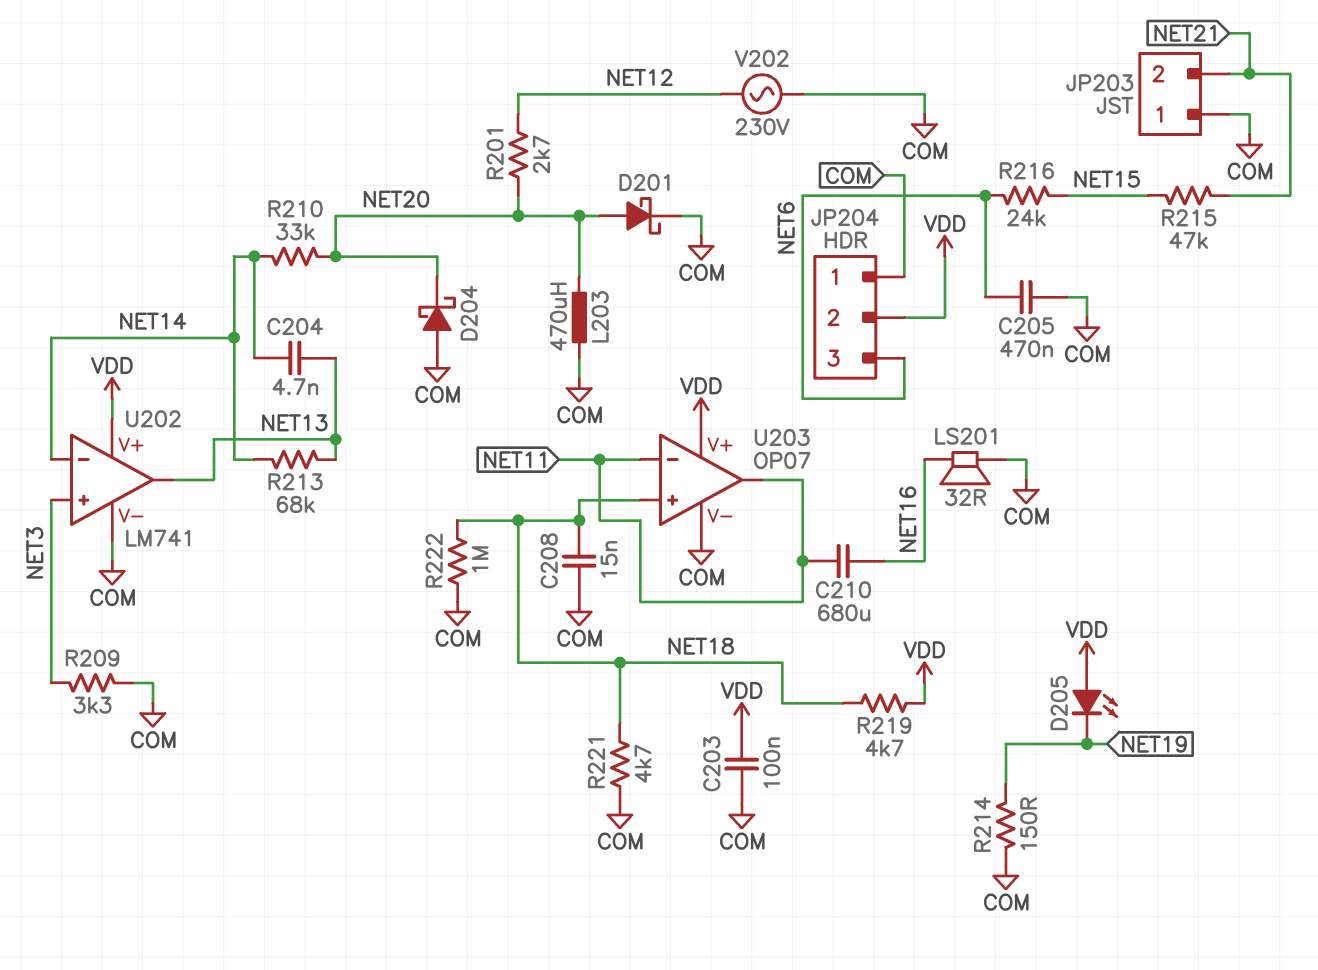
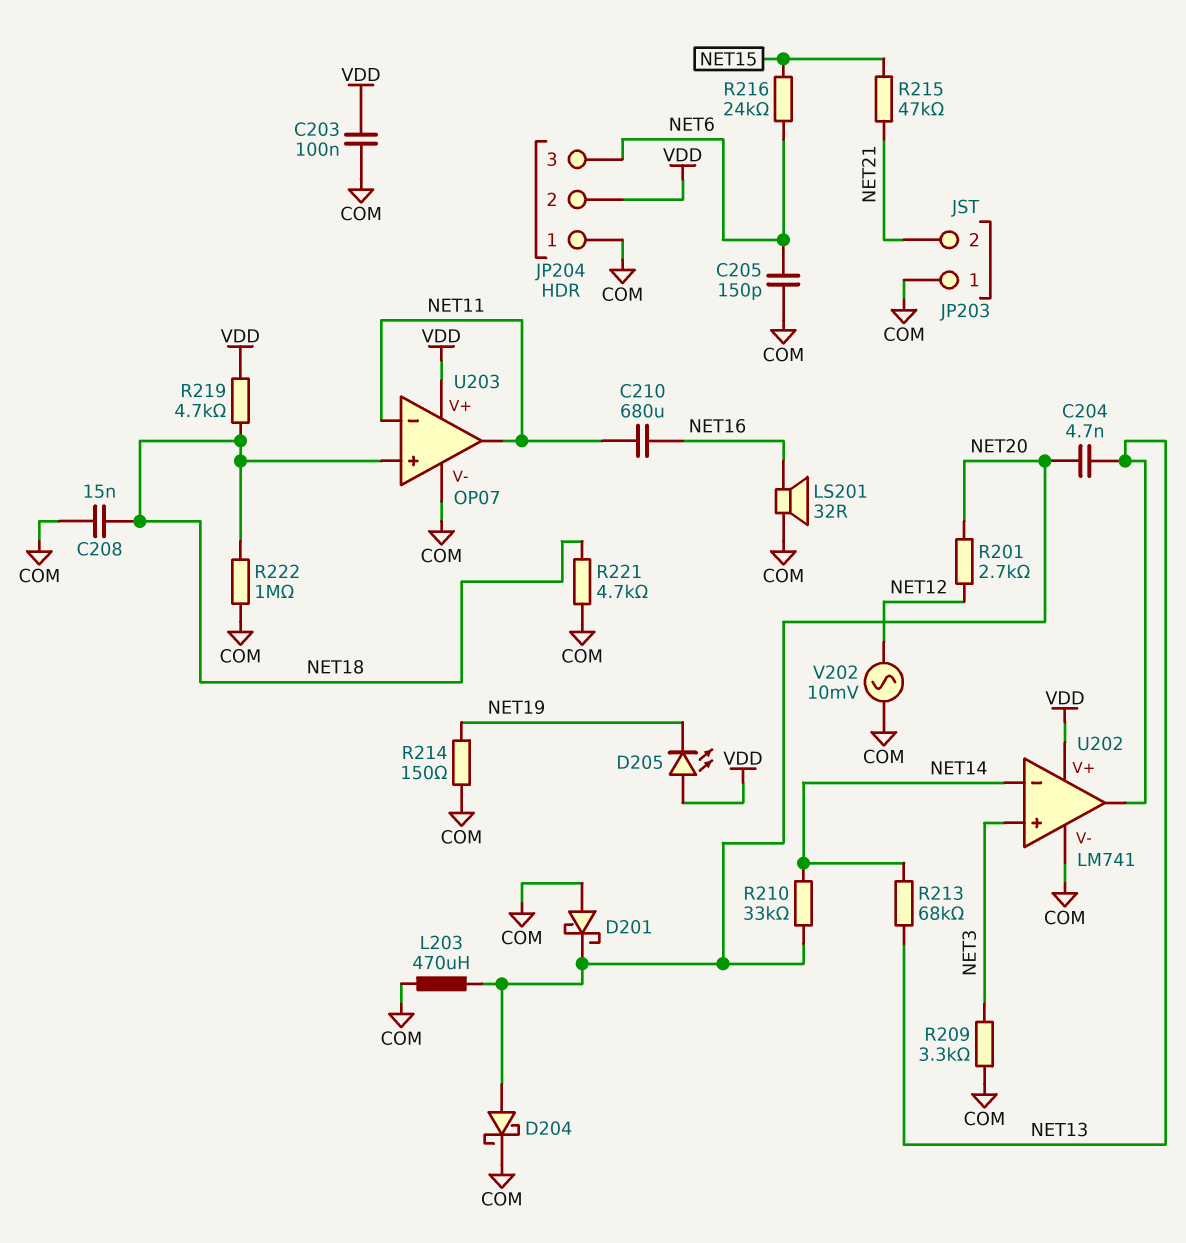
C204: 4.7nF (NET13, NET14) -> 4.7nF (NET13, NET20)
C205: 470nF (COM, NET6) -> 150pF (COM, NET6)
D201: schottky (A NET20, K COM) -> schottky (A COM, K NET20)
D204: schottky (A COM, K NET20) -> schottky (A NET20, K COM)
V202: AC 230V (COM, NET12) -> AC 10mV (COM, NET12)

